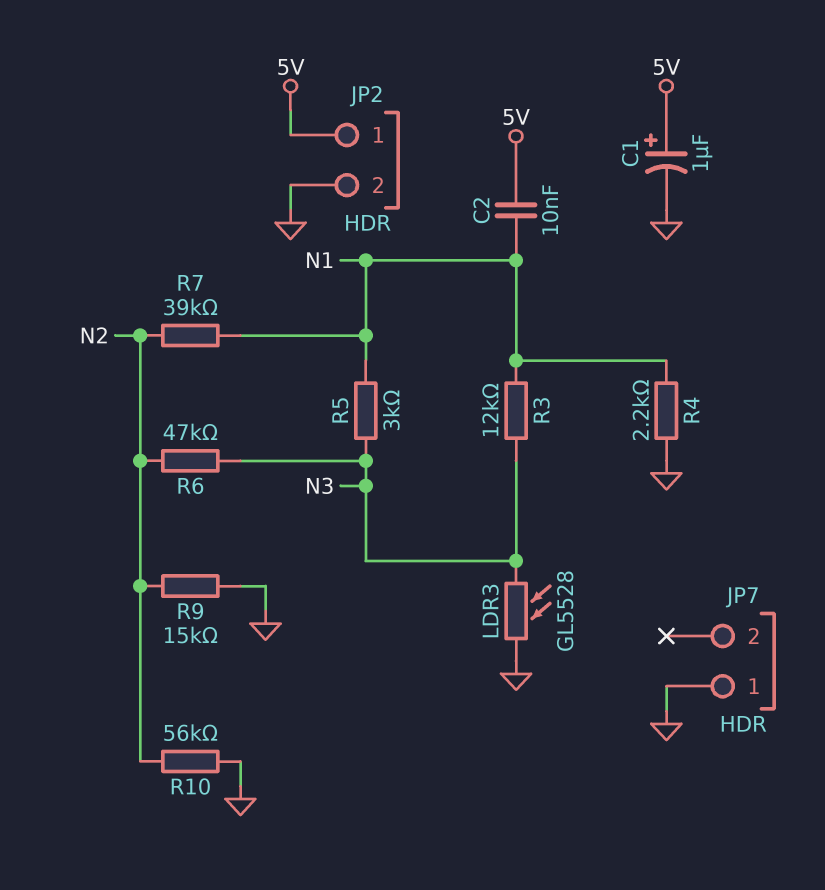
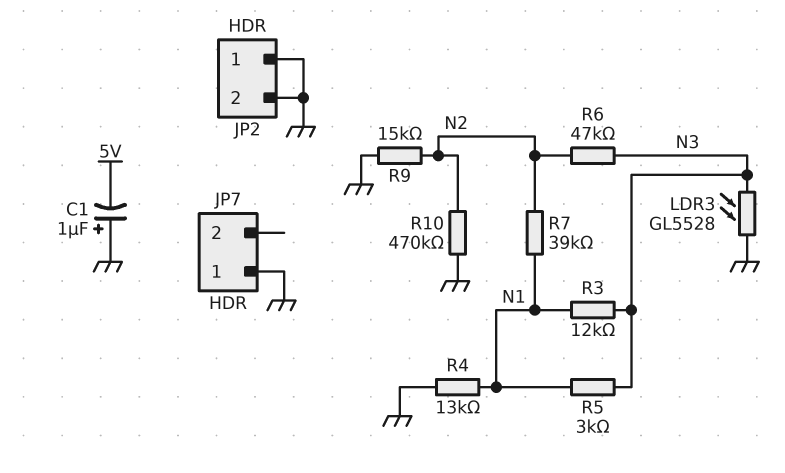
C1: 1uF (plus 5V, minus GND) -> 1uF (plus GND, minus 5V)
C2: 10nF (5V, N1) -> none
JP2 pin 1: 5V -> GND
R4: 2.2k (GND, N1) -> 13k (GND, N1)
R10: 56k (GND, N2) -> 470k (GND, N2)

